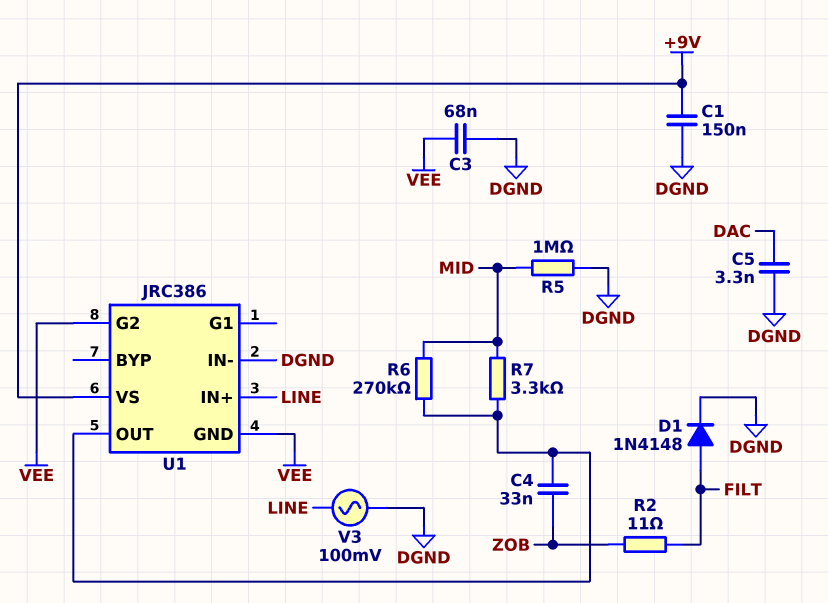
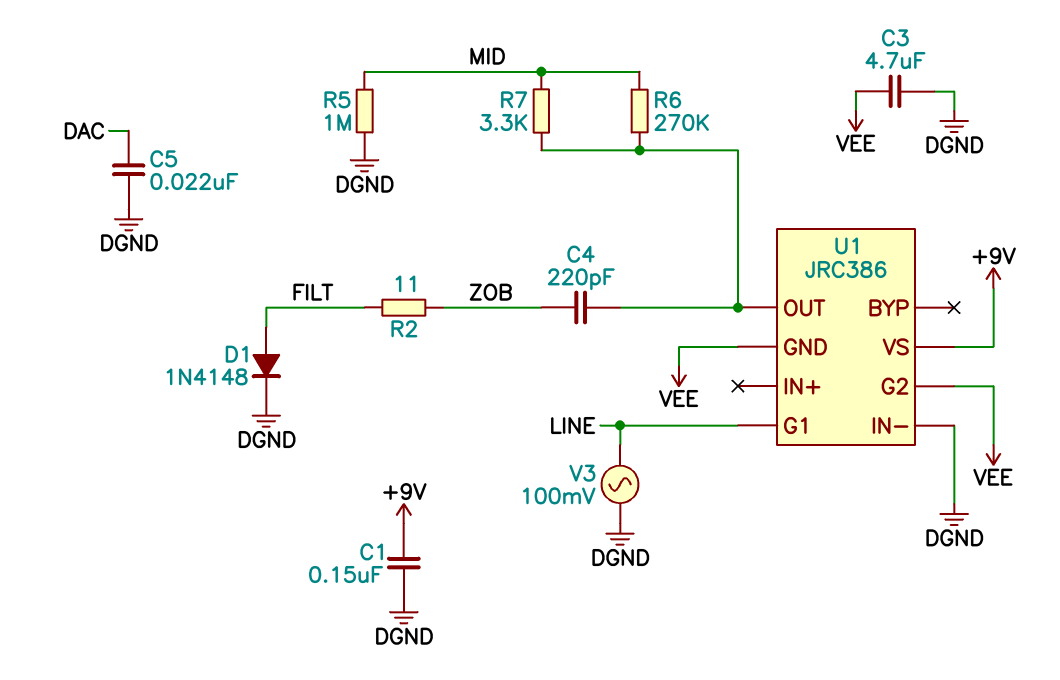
C3: 68nF (DGND, VEE) -> 4.7uF (DGND, VEE)
C4: 33nF (U1/OUT, ZOB) -> 220pF (U1/OUT, ZOB)
C5: 3.3nF (DAC, DGND) -> 22nF (DAC, DGND)
U1 pin G1: none -> LINE
U1 pin IN+: LINE -> none

